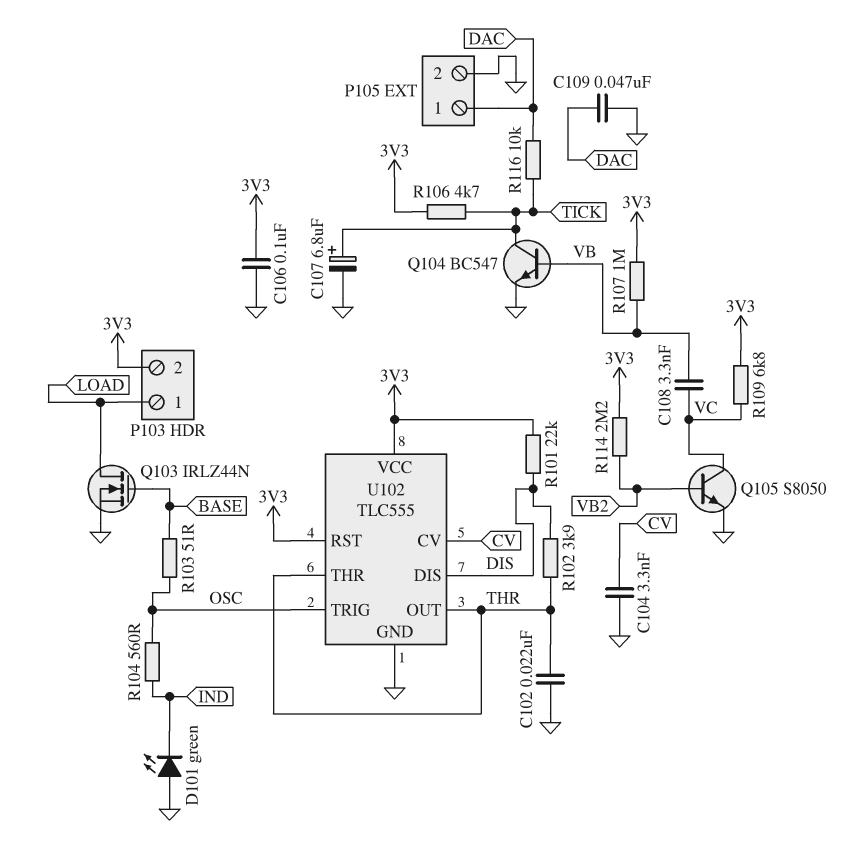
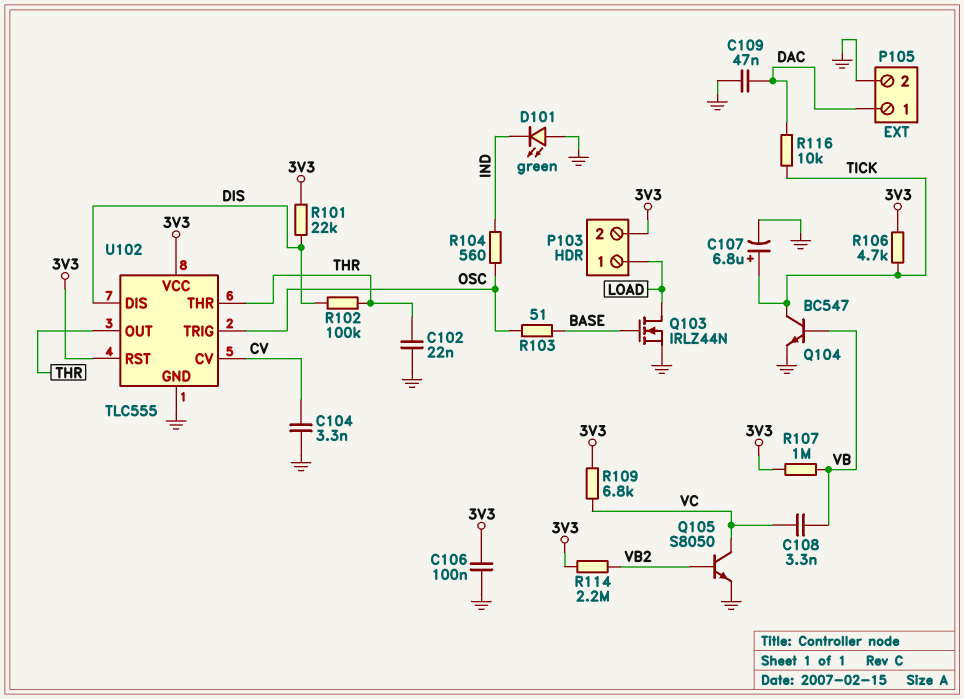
R102: 3.9k (DIS, THR) -> 100k (DIS, THR)

